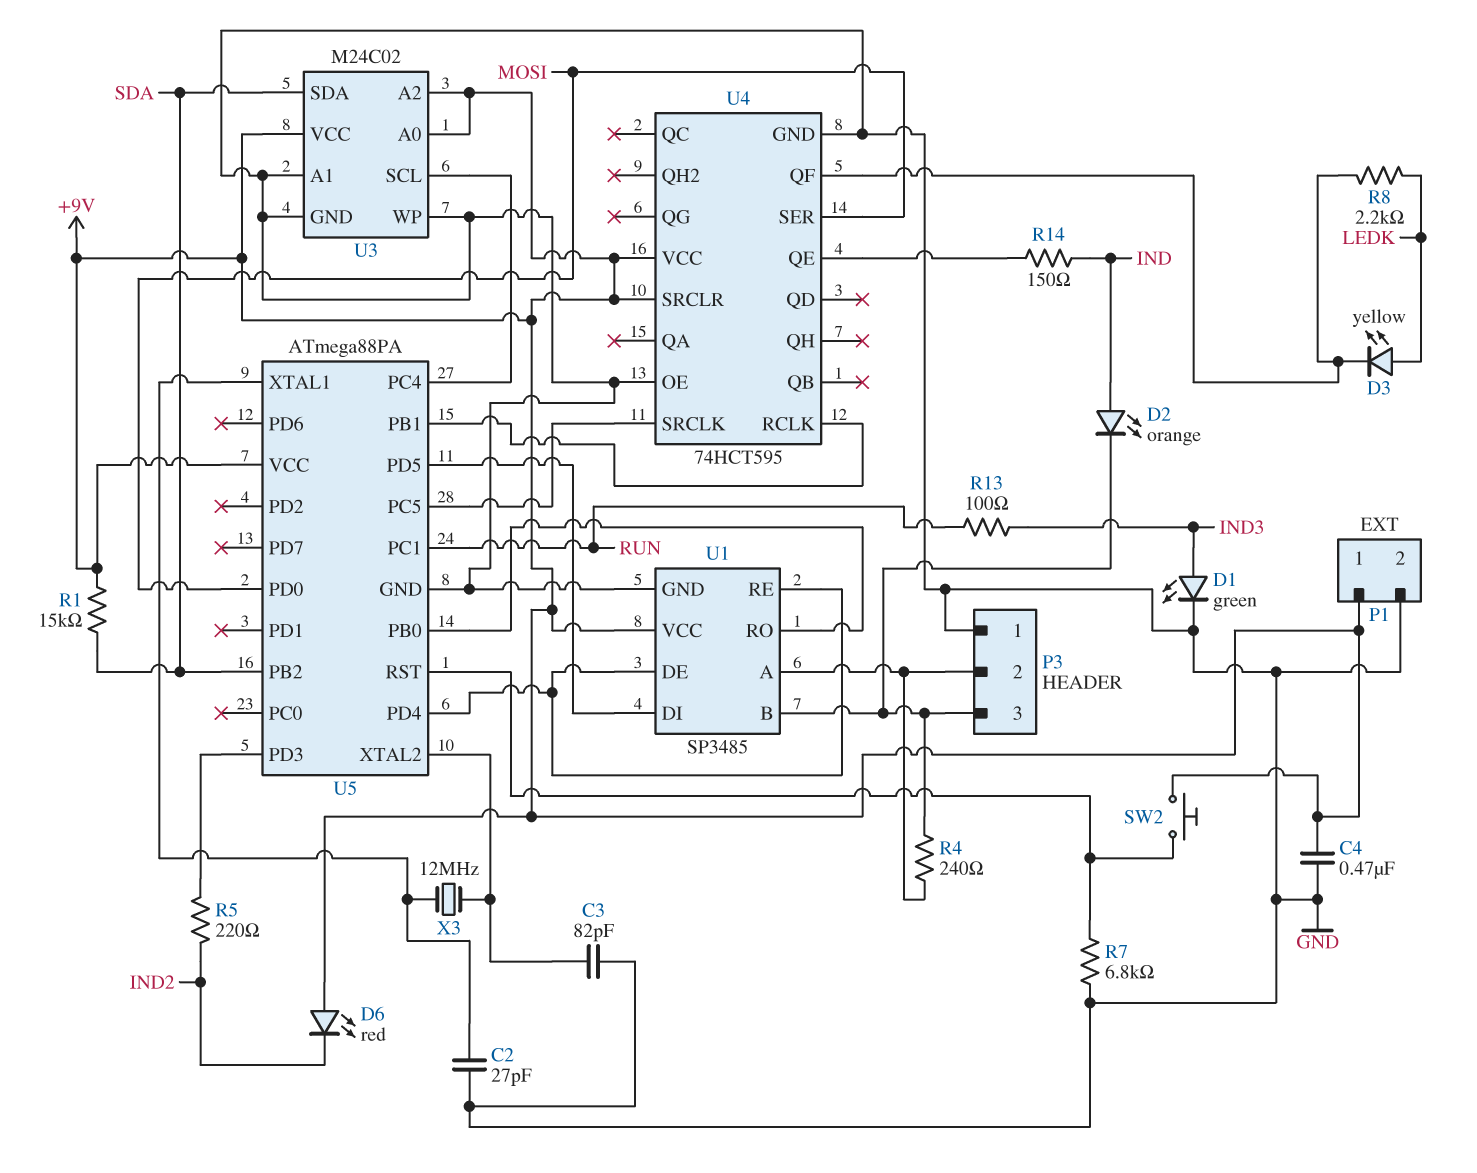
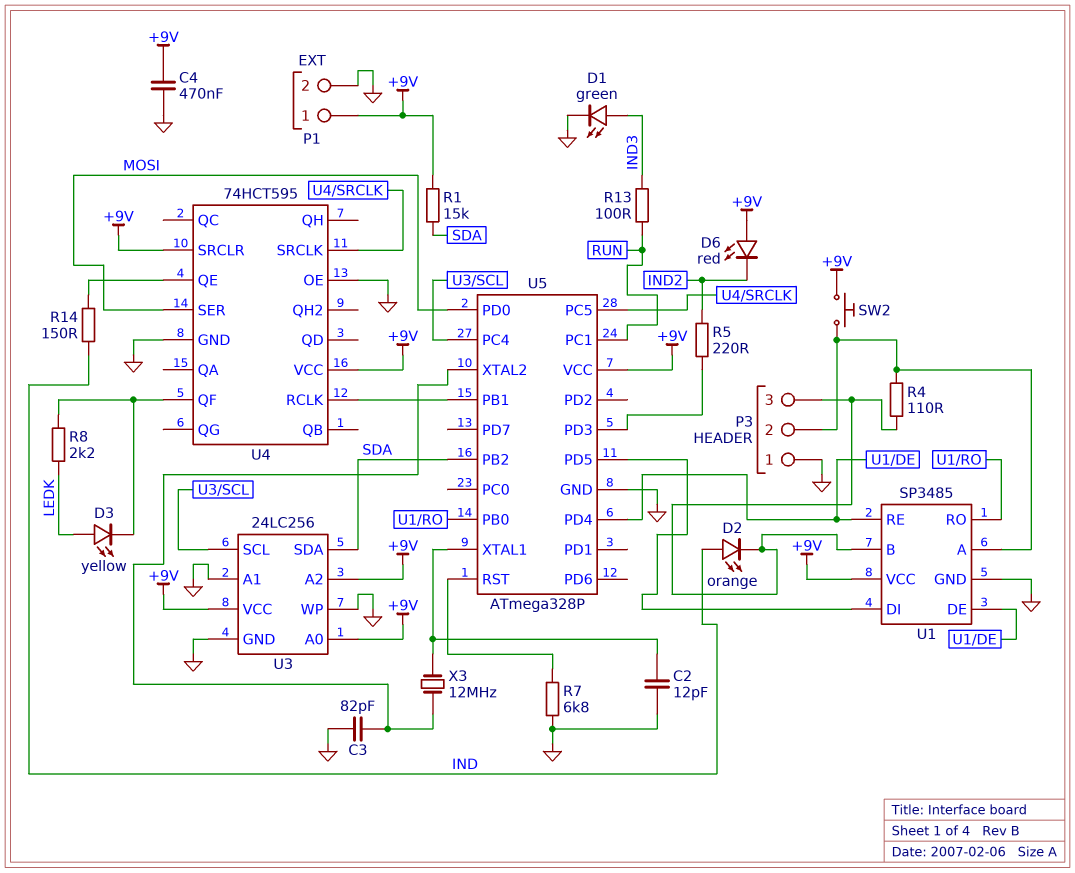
C2: 27pF (GND, U5/XTAL1) -> 12pF (GND, U5/XTAL1)
R4: 240 (P3/2, P3/3) -> 110 (P3/2, P3/3)
SW2: button (+9V, U5/RST) -> button (+9V, P3/2)
U3: M24C02 -> 24LC256
U5: ATmega88PA -> ATmega328P

